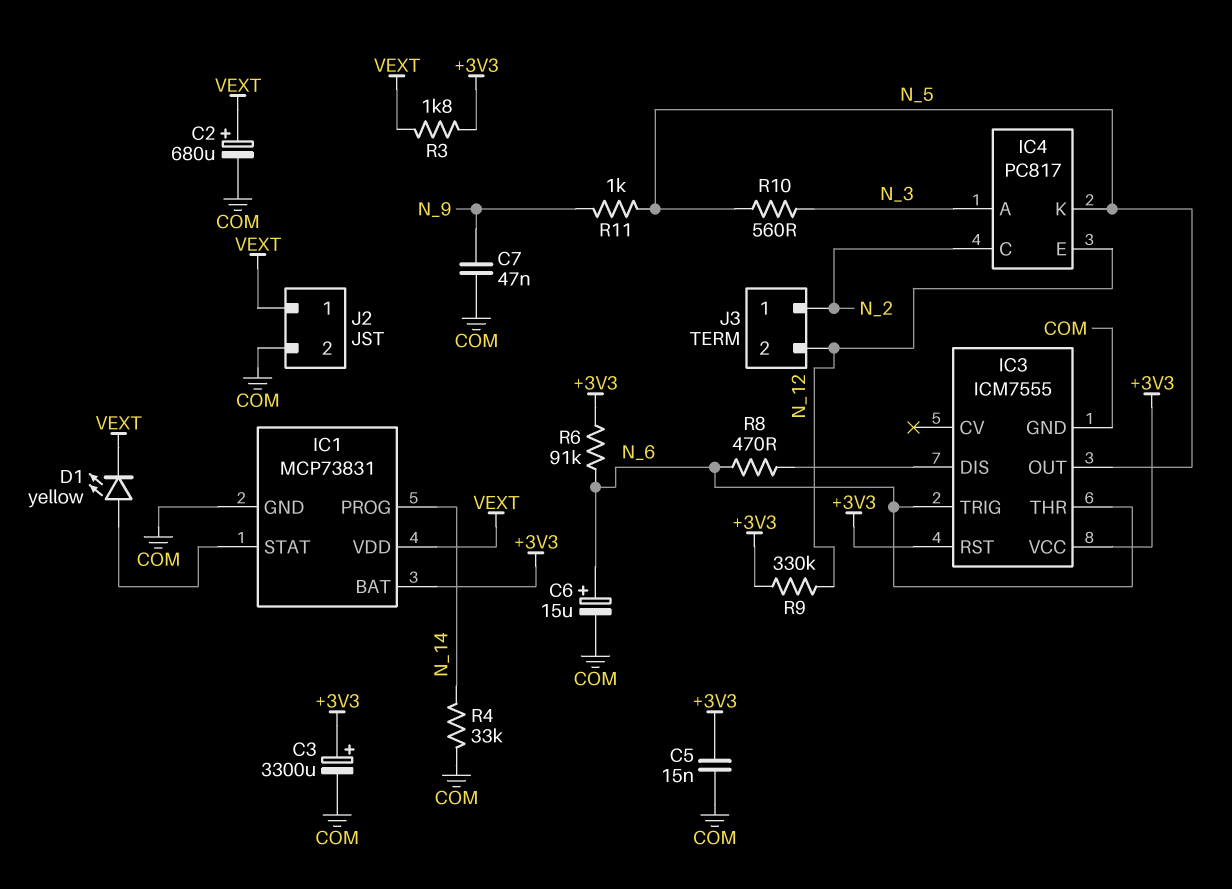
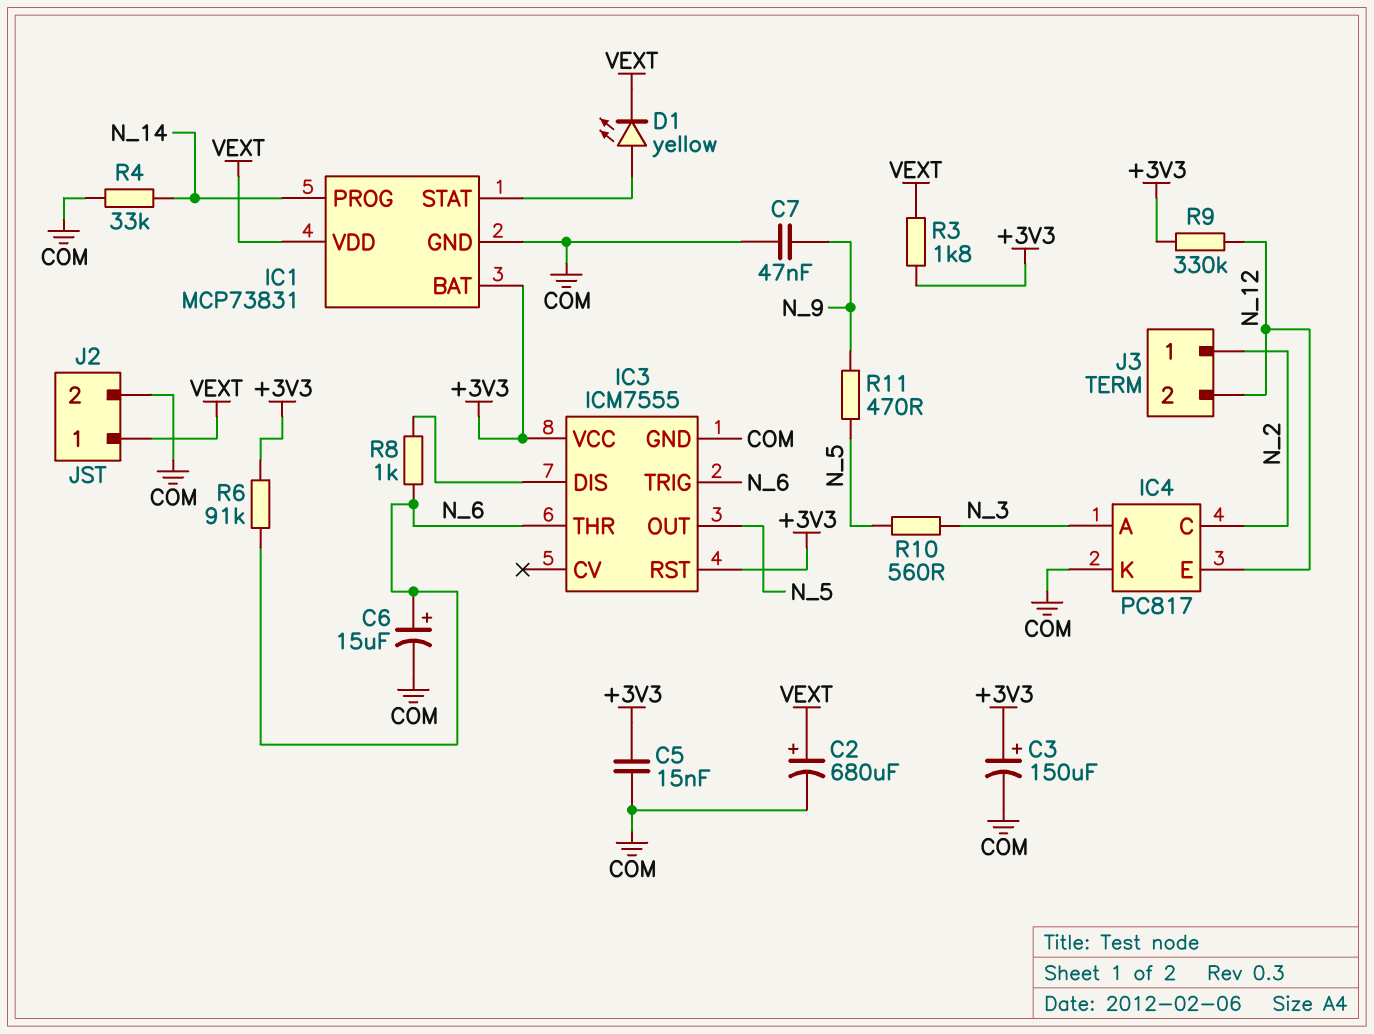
C3: 3300uF (plus +3V3, minus COM) -> 150uF (plus +3V3, minus COM)
IC4 pin K: N_5 -> COM
R8: 470 (IC3/DIS, N_6) -> 1k (IC3/DIS, N_6)
R11: 1k (N_5, N_9) -> 470 (N_5, N_9)

